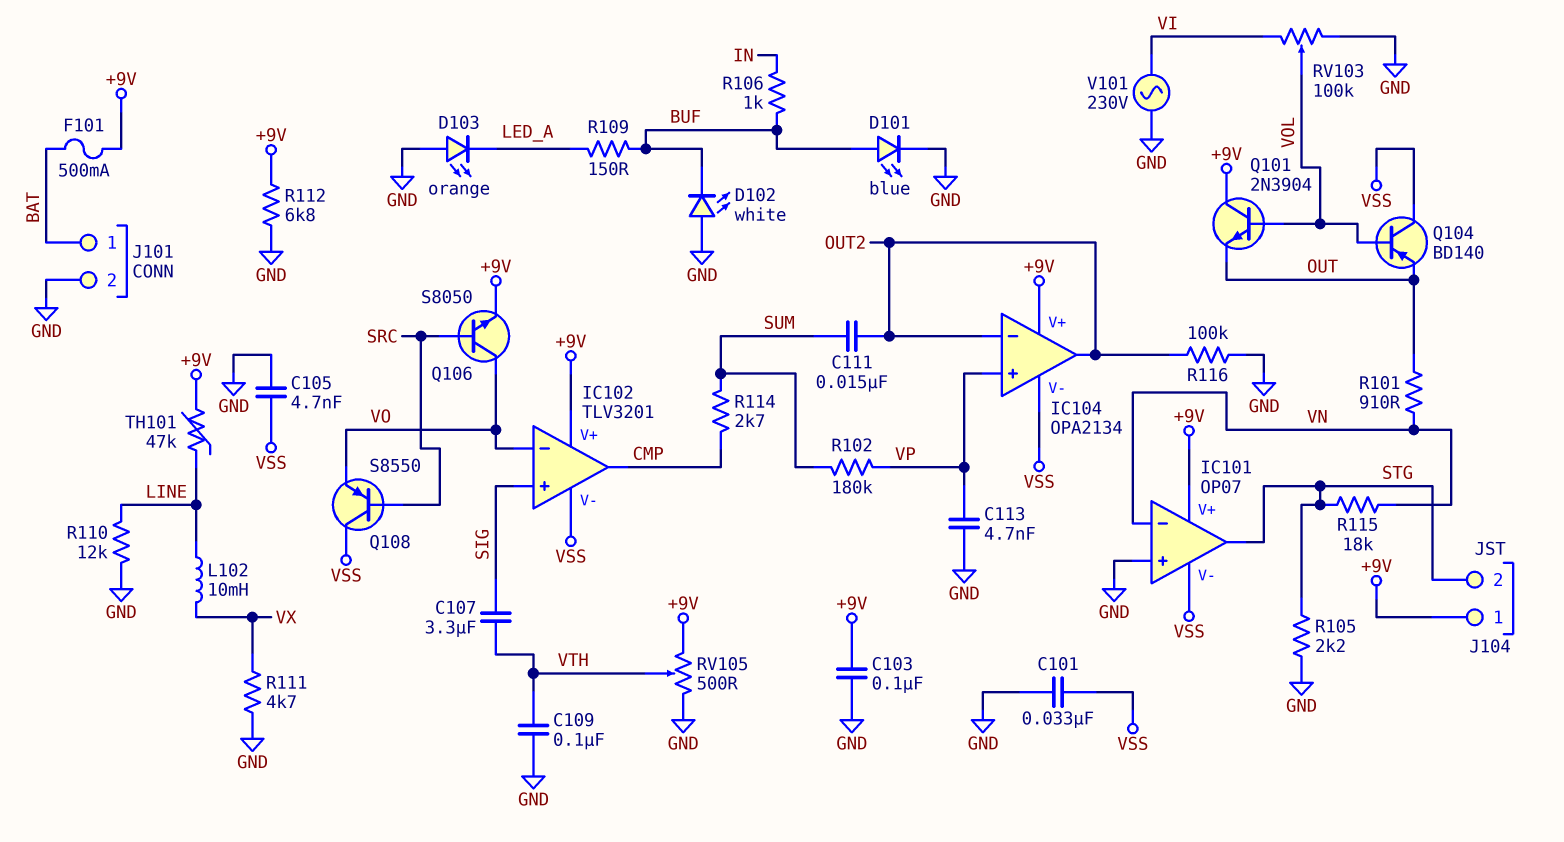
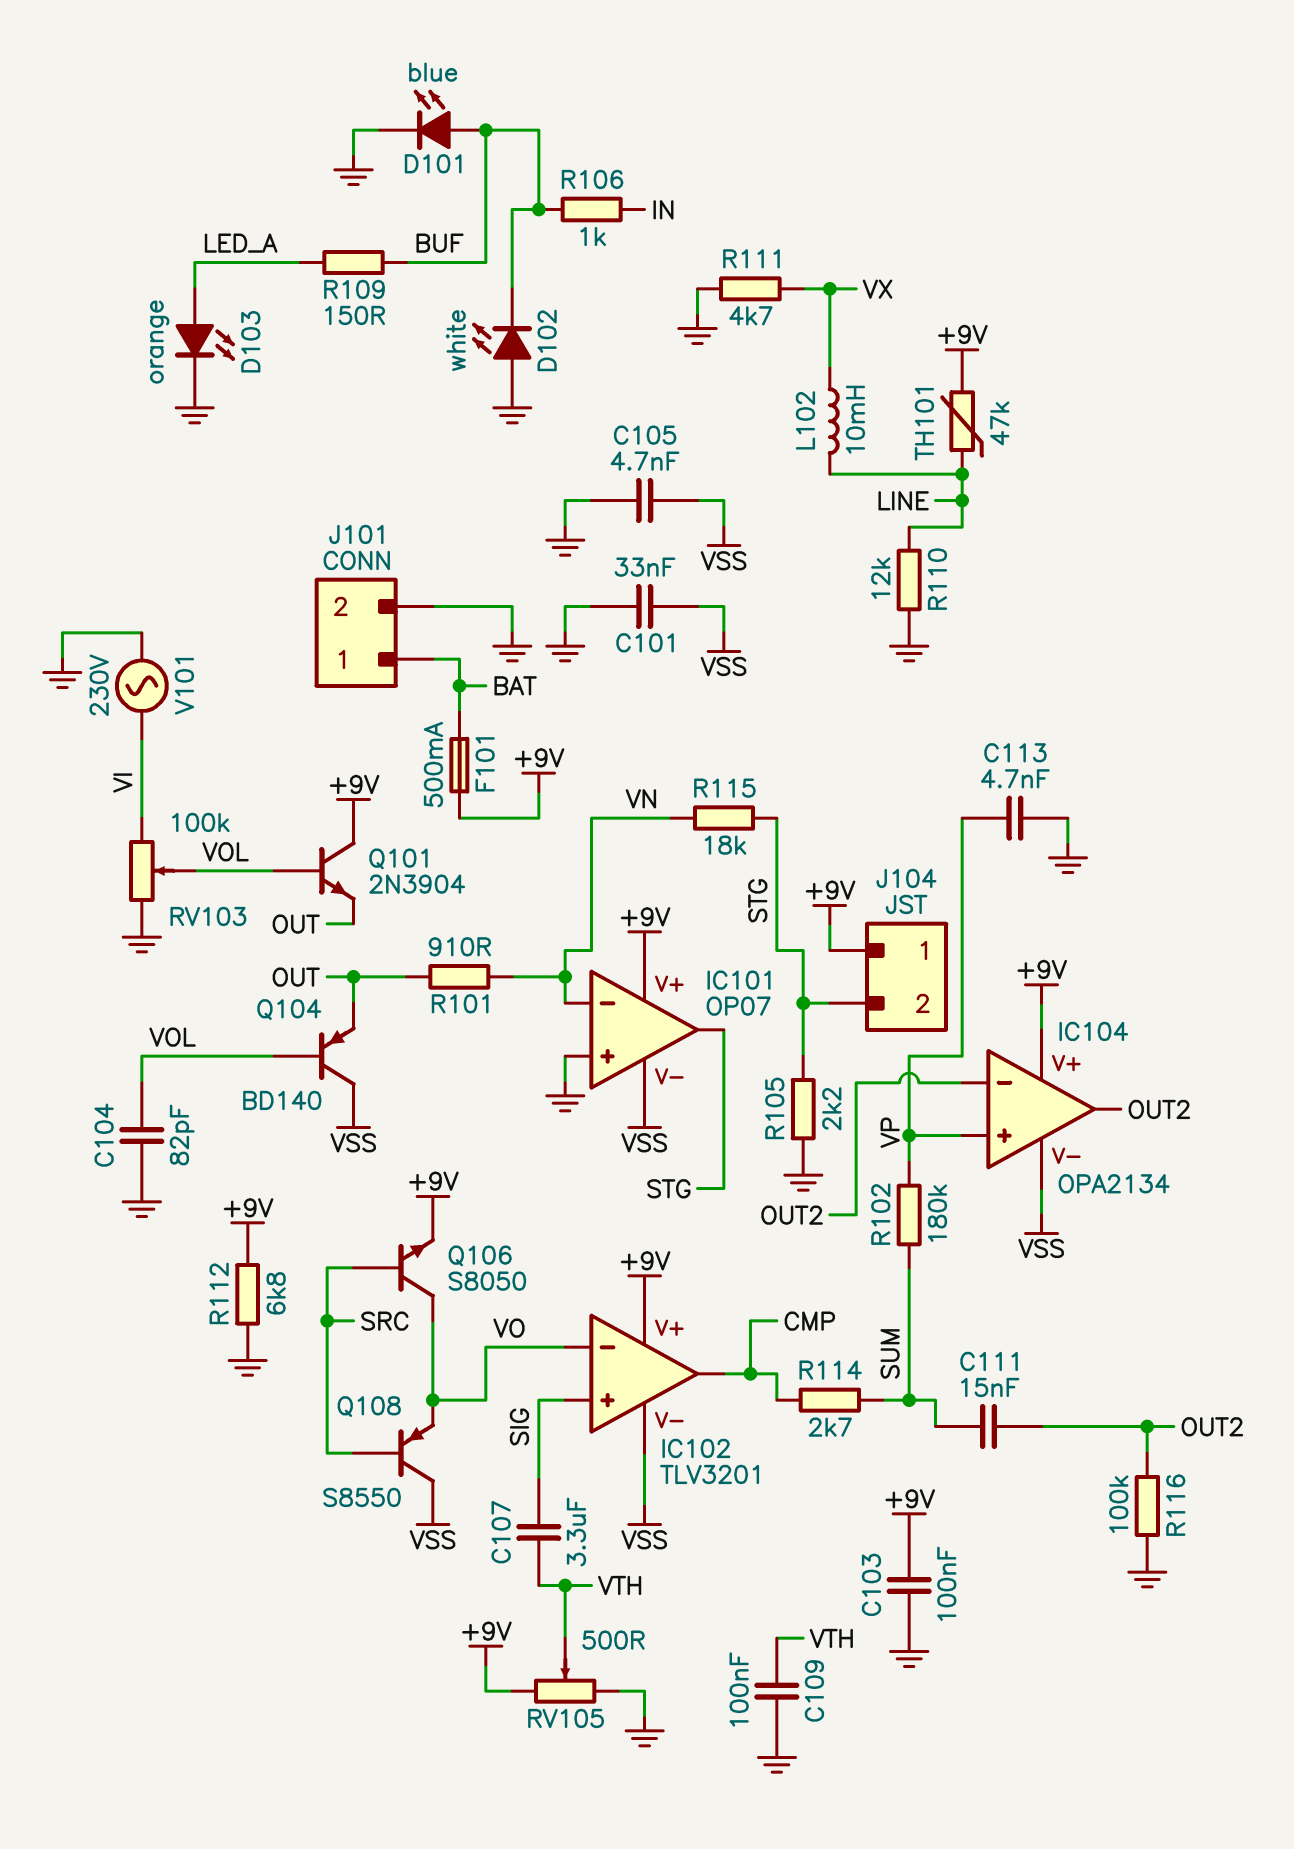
C104: none -> 82pF (GND, VOL)
D103: LED orange (A GND, K LED_A) -> LED orange (A LED_A, K GND)

